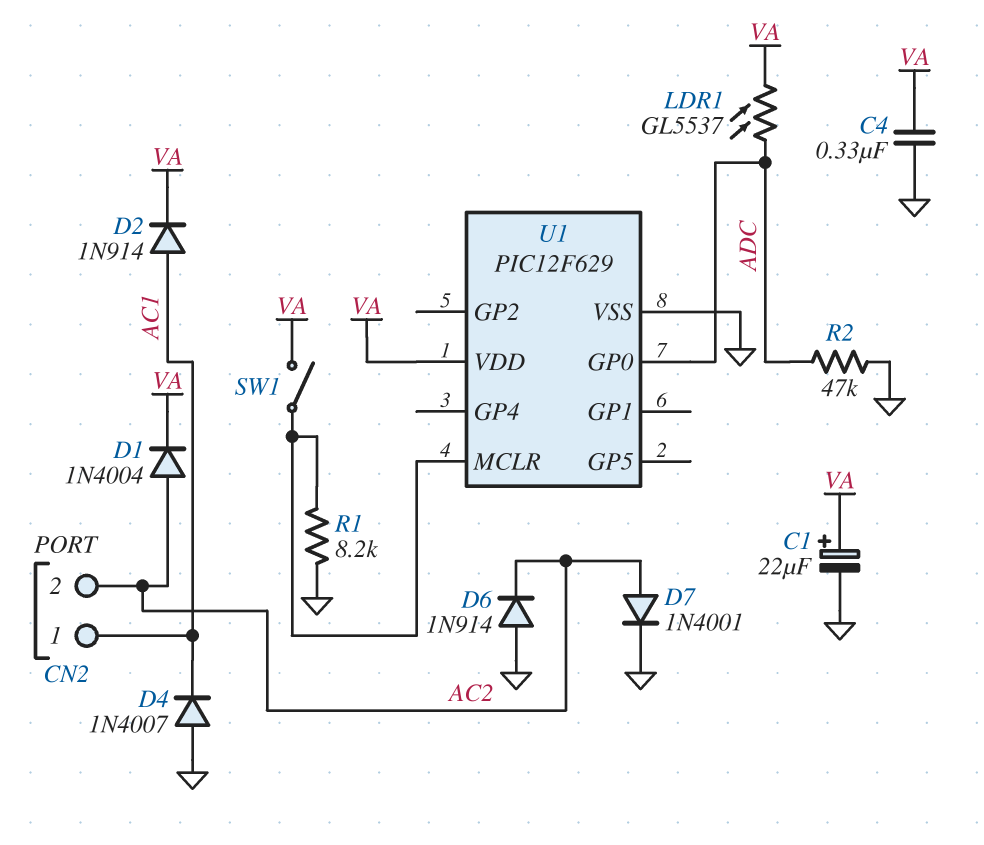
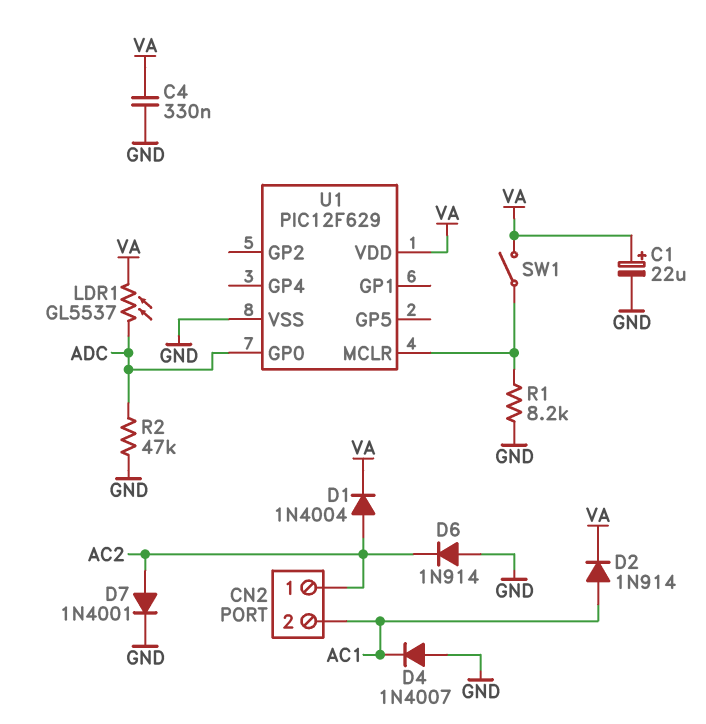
CN2 pin 1: AC1 -> AC2
CN2 pin 2: AC2 -> AC1

